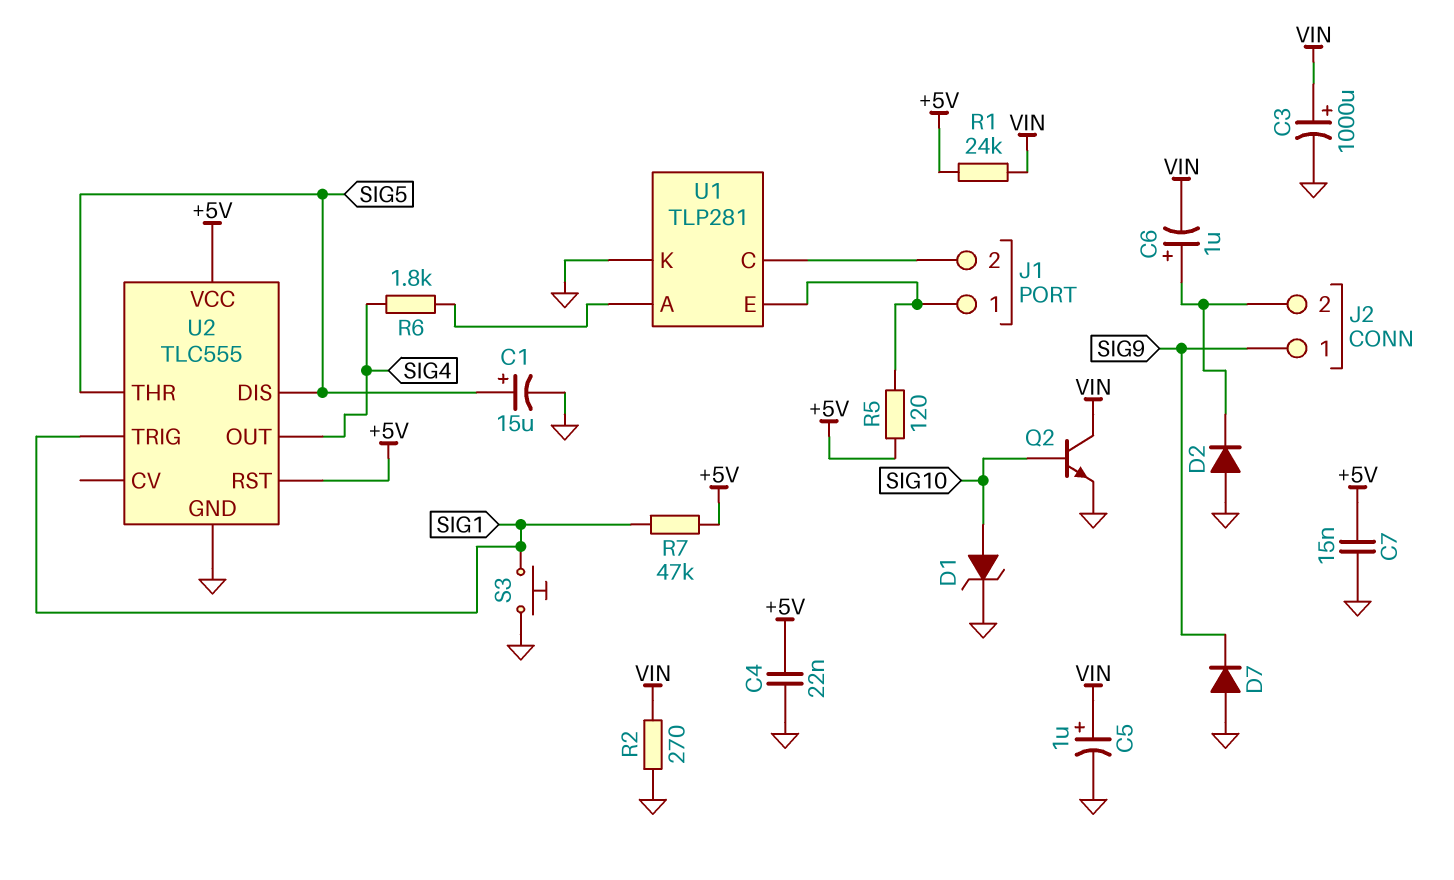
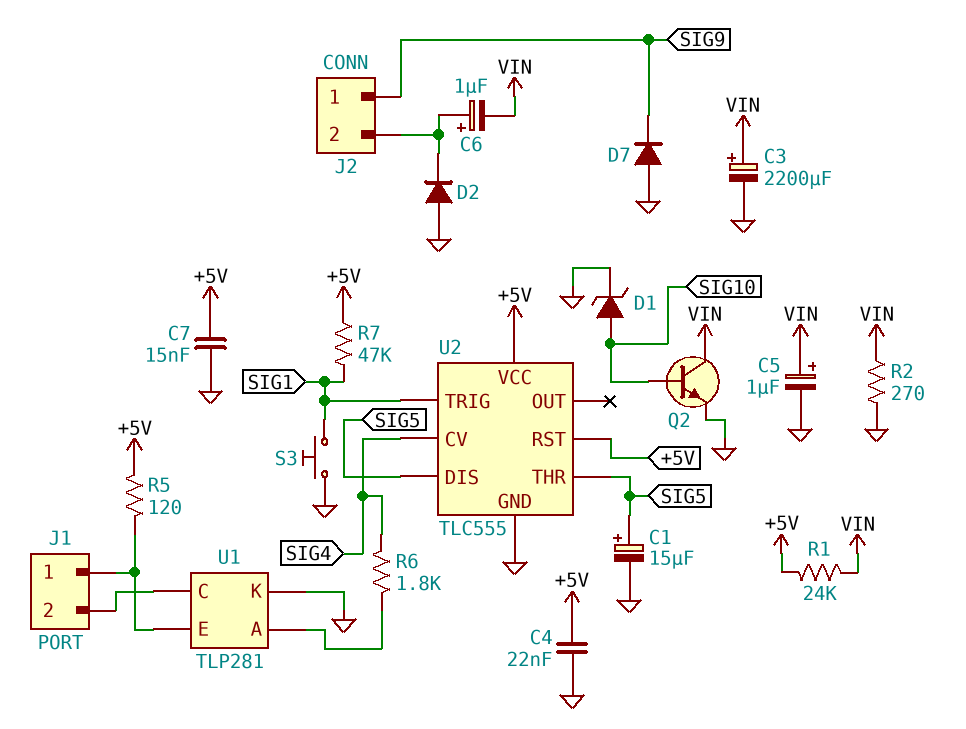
C3: 1000uF (plus VIN, minus GND) -> 2200uF (plus VIN, minus GND)
U2 pin CV: none -> SIG4
U2 pin OUT: SIG4 -> none

